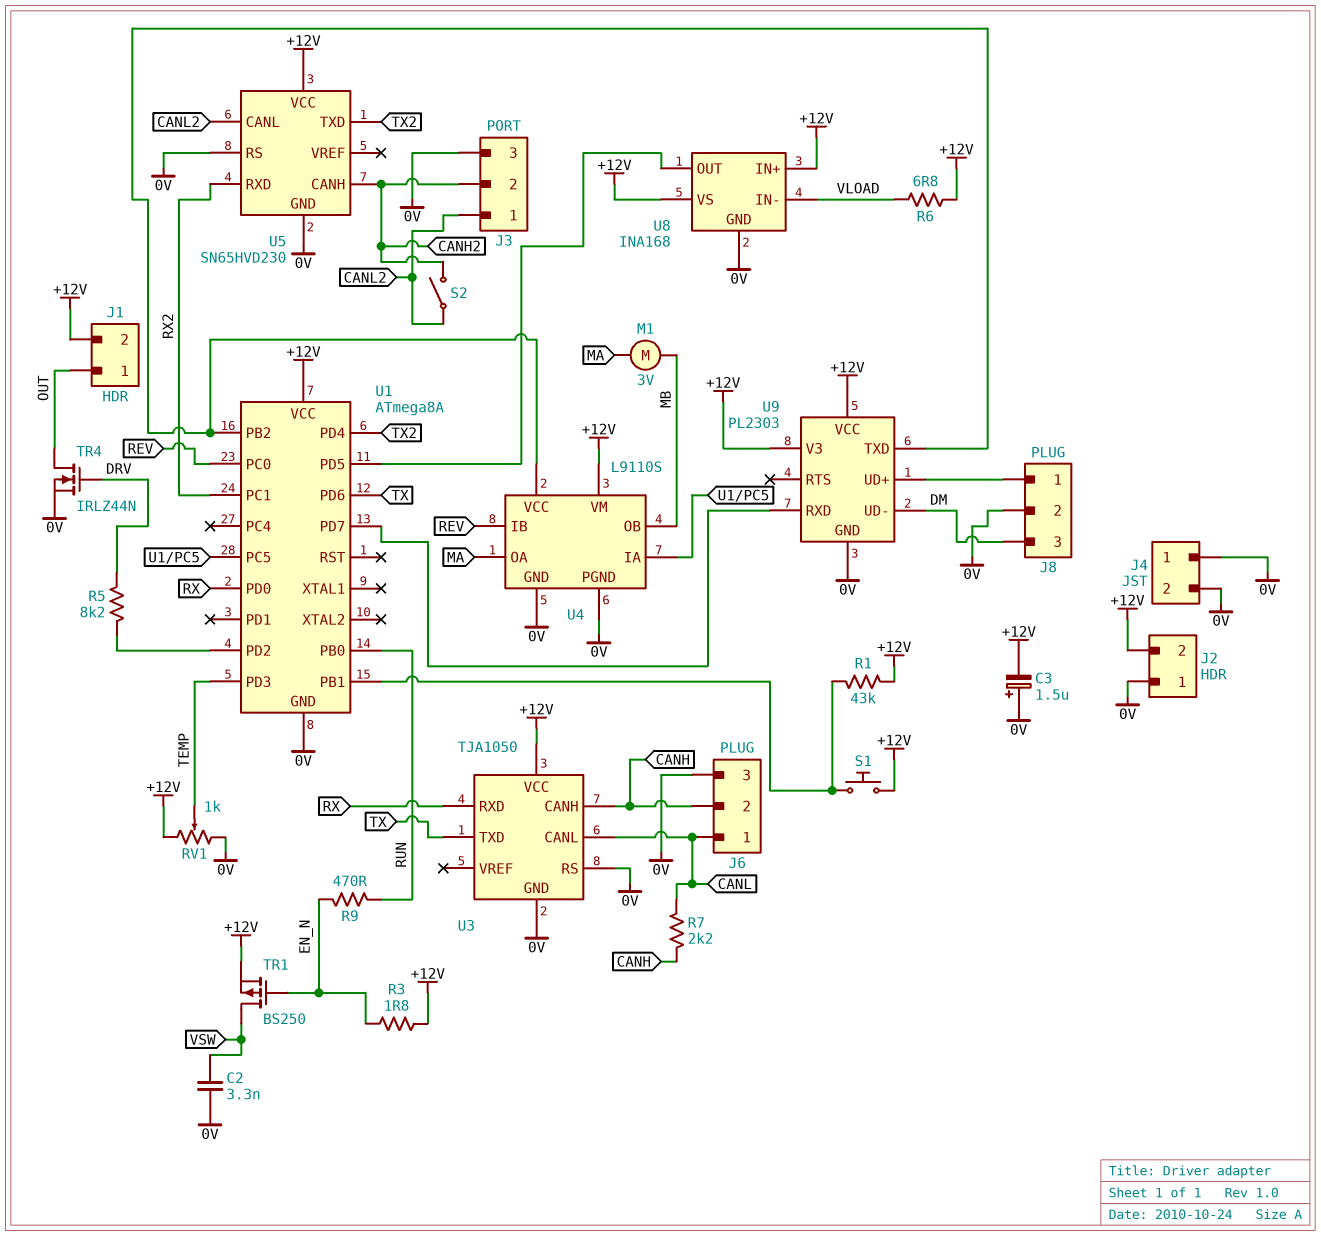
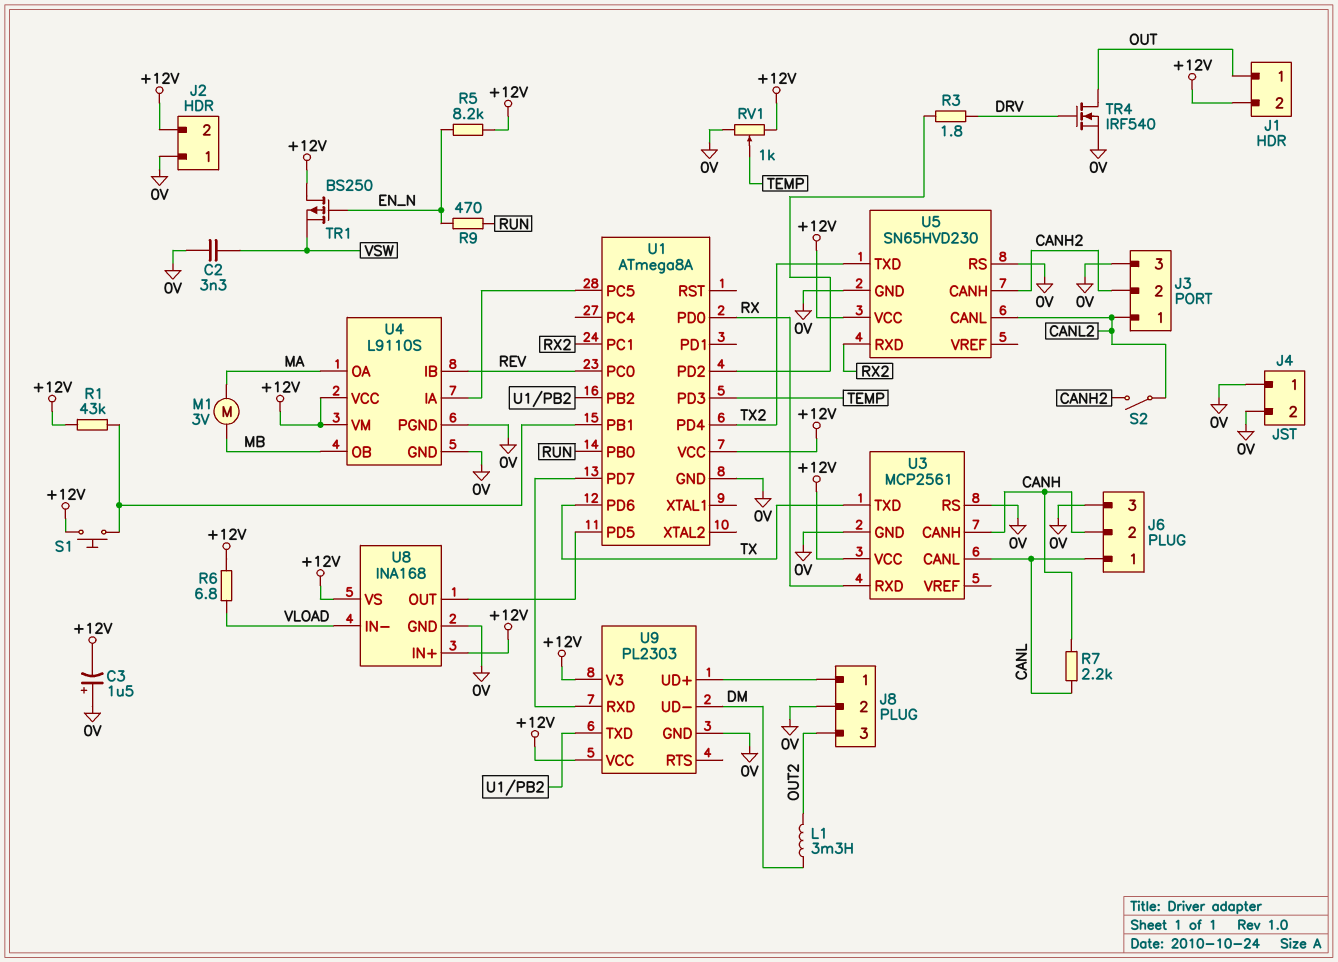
J8 pin 3: DM -> OUT2
L1: none -> 3.3mH (DM, OUT2)
R3: 1.8 (+12V, EN_N) -> 1.8 (DRV, U1/PD2)
R5: 8.2k (DRV, U1/PD2) -> 8.2k (+12V, EN_N)
TR1: PMOS BS250 (G EN_N, D VSW, S +12V) -> PMOS BS250 (G EN_N, D +12V, S VSW)
TR4: NMOS IRLZ44N (G DRV, D OUT, S 0V) -> NMOS IRF540 (G DRV, D OUT, S 0V)
U3: TJA1050 -> MCP2561
U4 pin VCC: U1/PB2 -> +12V

